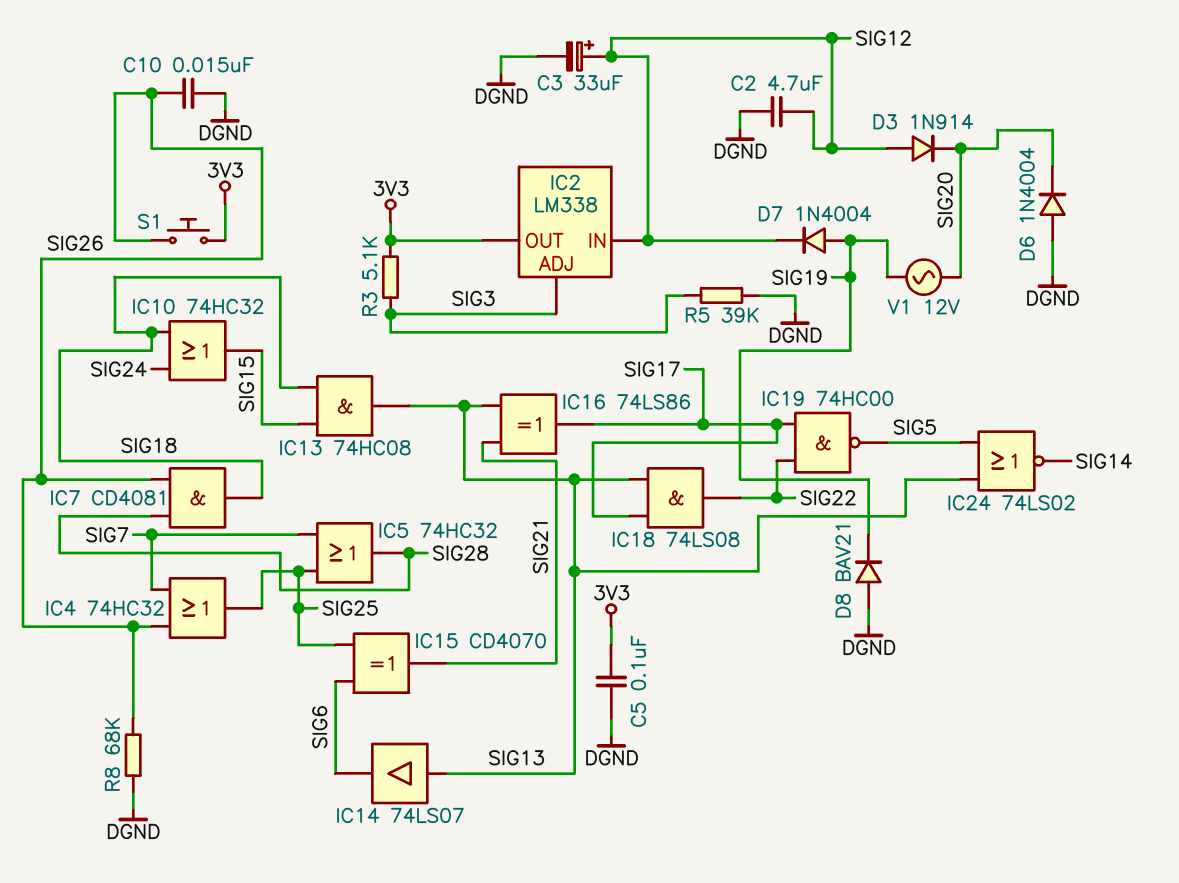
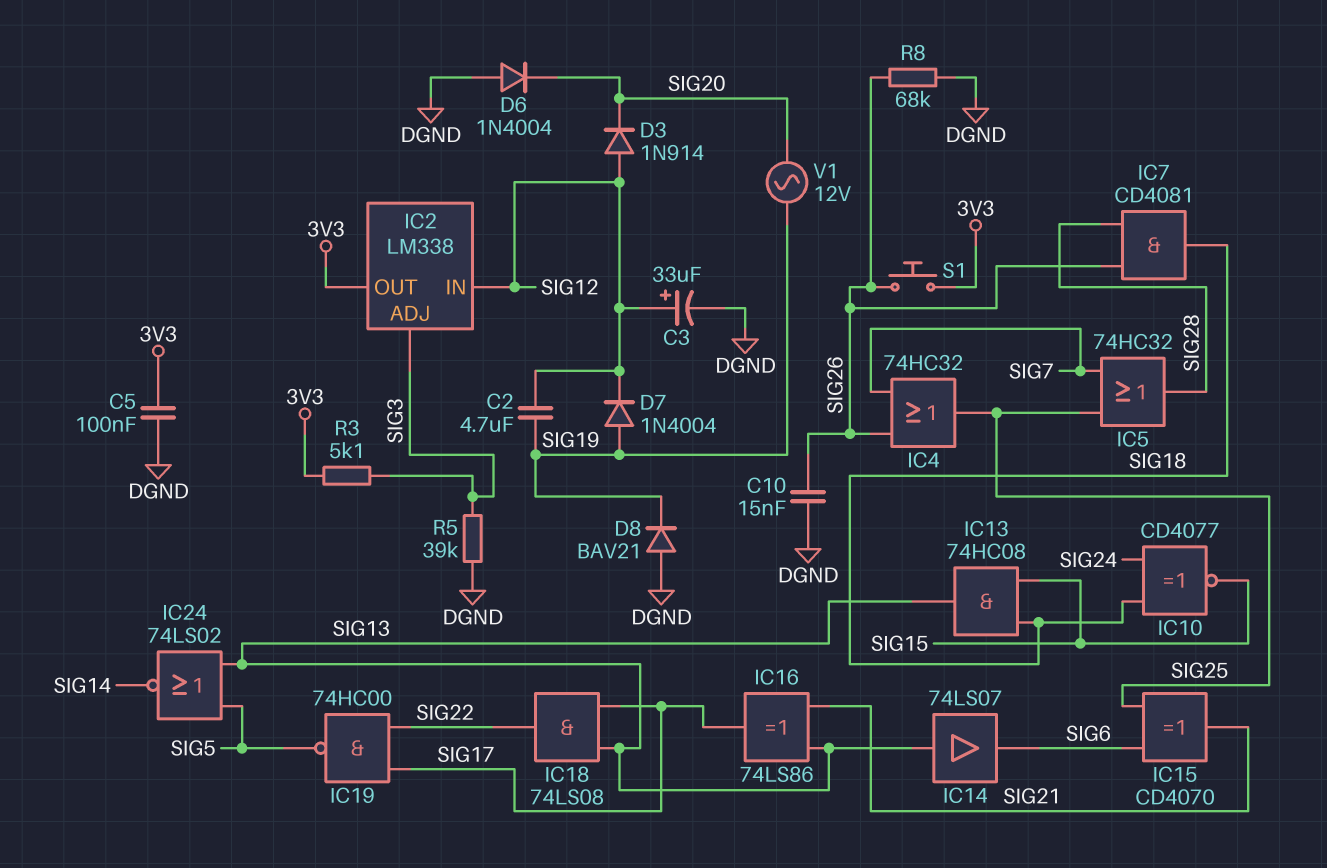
C2: 4.7uF (DGND, SIG12) -> 4.7uF (SIG12, SIG19)
IC10: OR 74HC32 (in SIG18, in SIG24, out SIG15) -> XNOR CD4077 (in SIG18, in SIG24, out SIG15)

